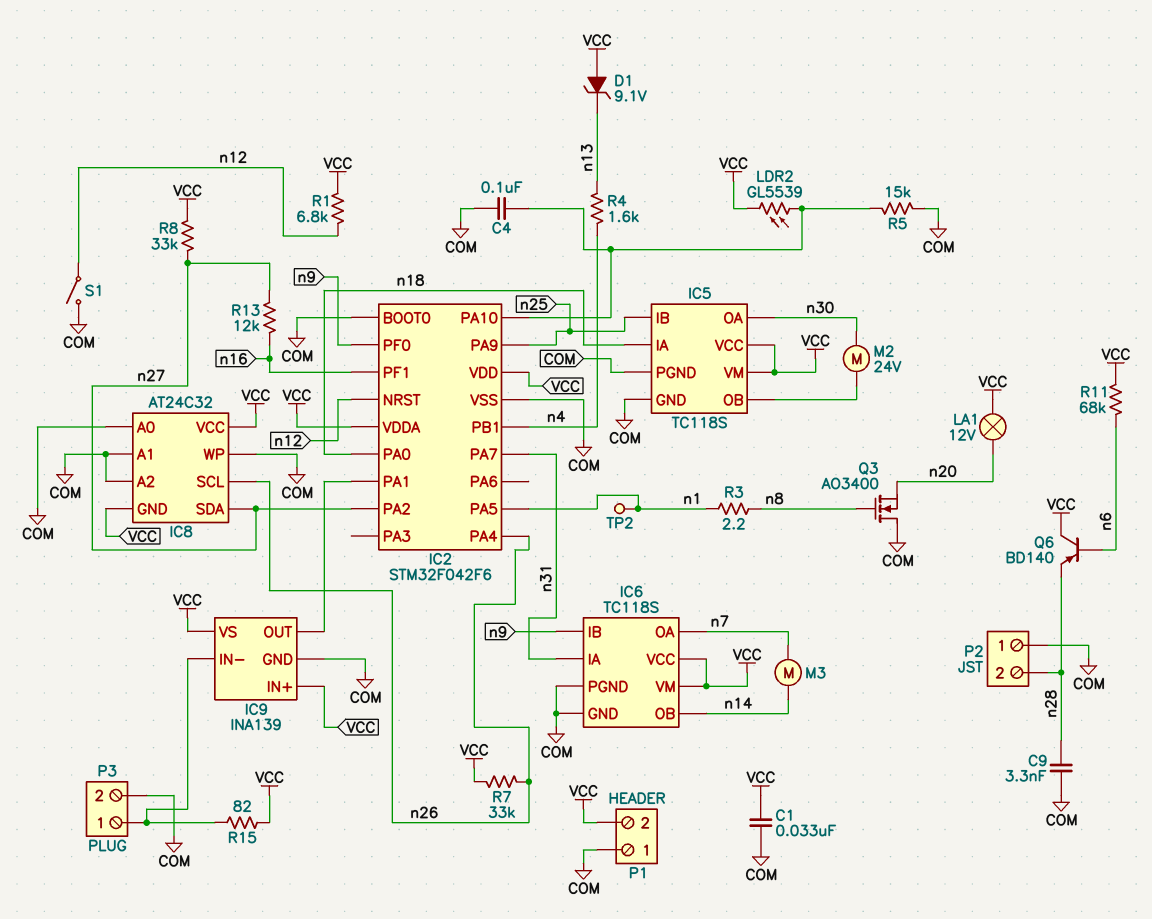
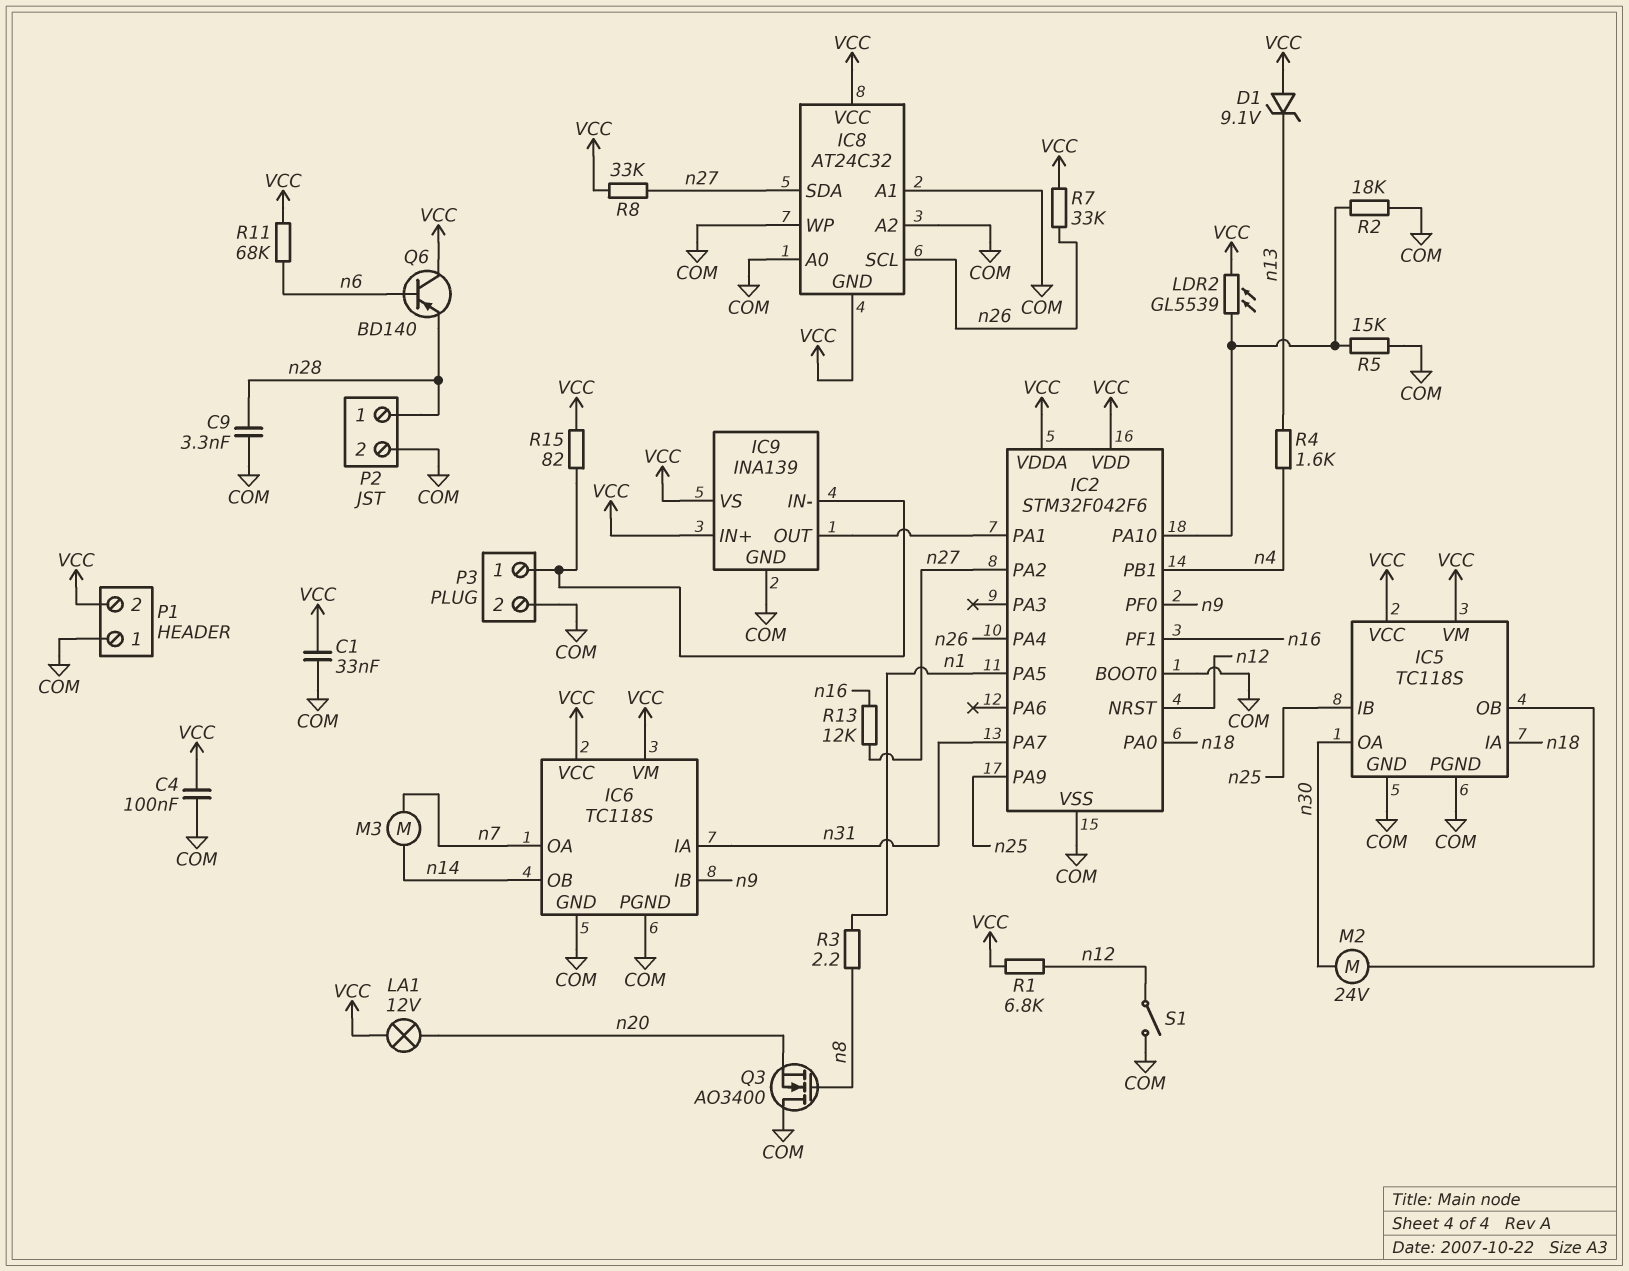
C4: 100nF (COM, IC2/PA10) -> 100nF (COM, VCC)
P2 pin 1: COM -> n28
P2 pin 2: n28 -> COM
R2: none -> 18k (COM, IC2/PA10)
TP2: test point (n1) -> none

